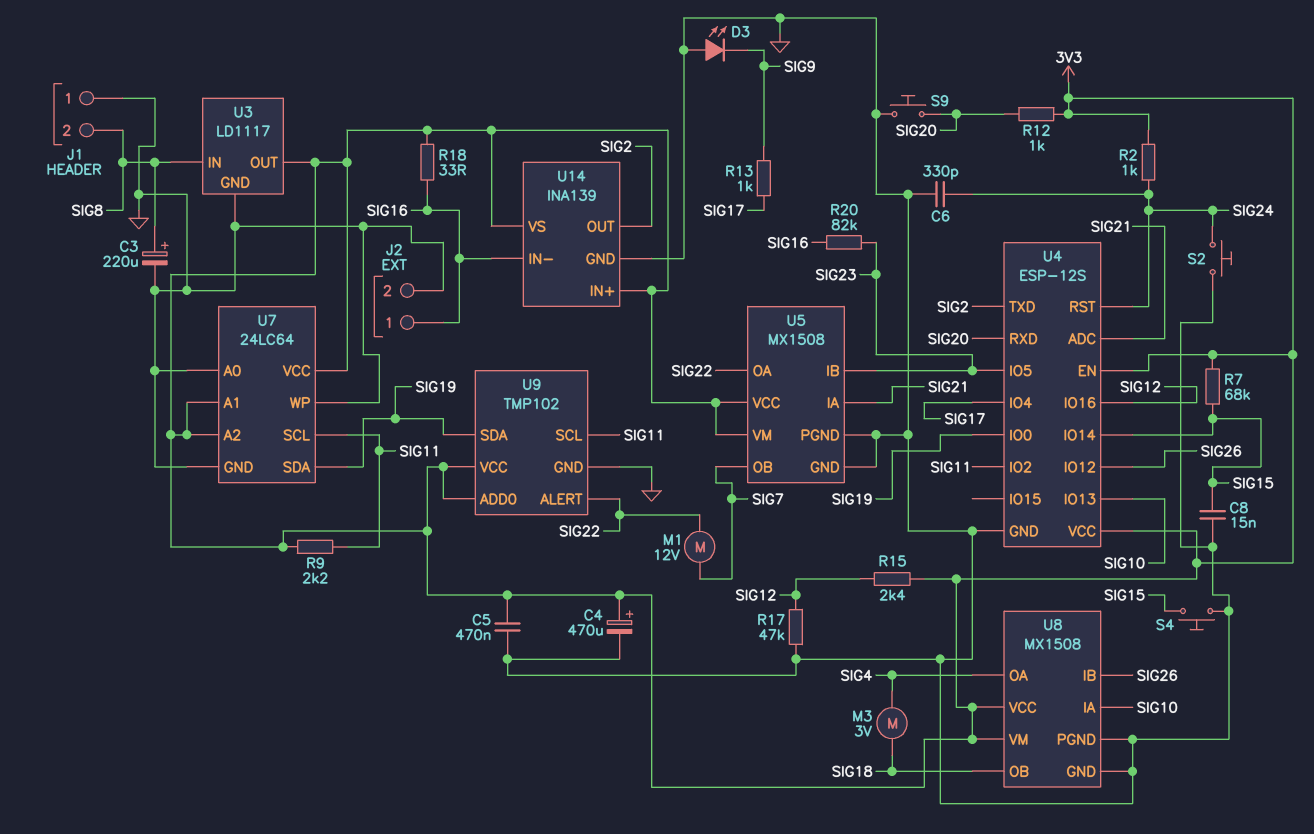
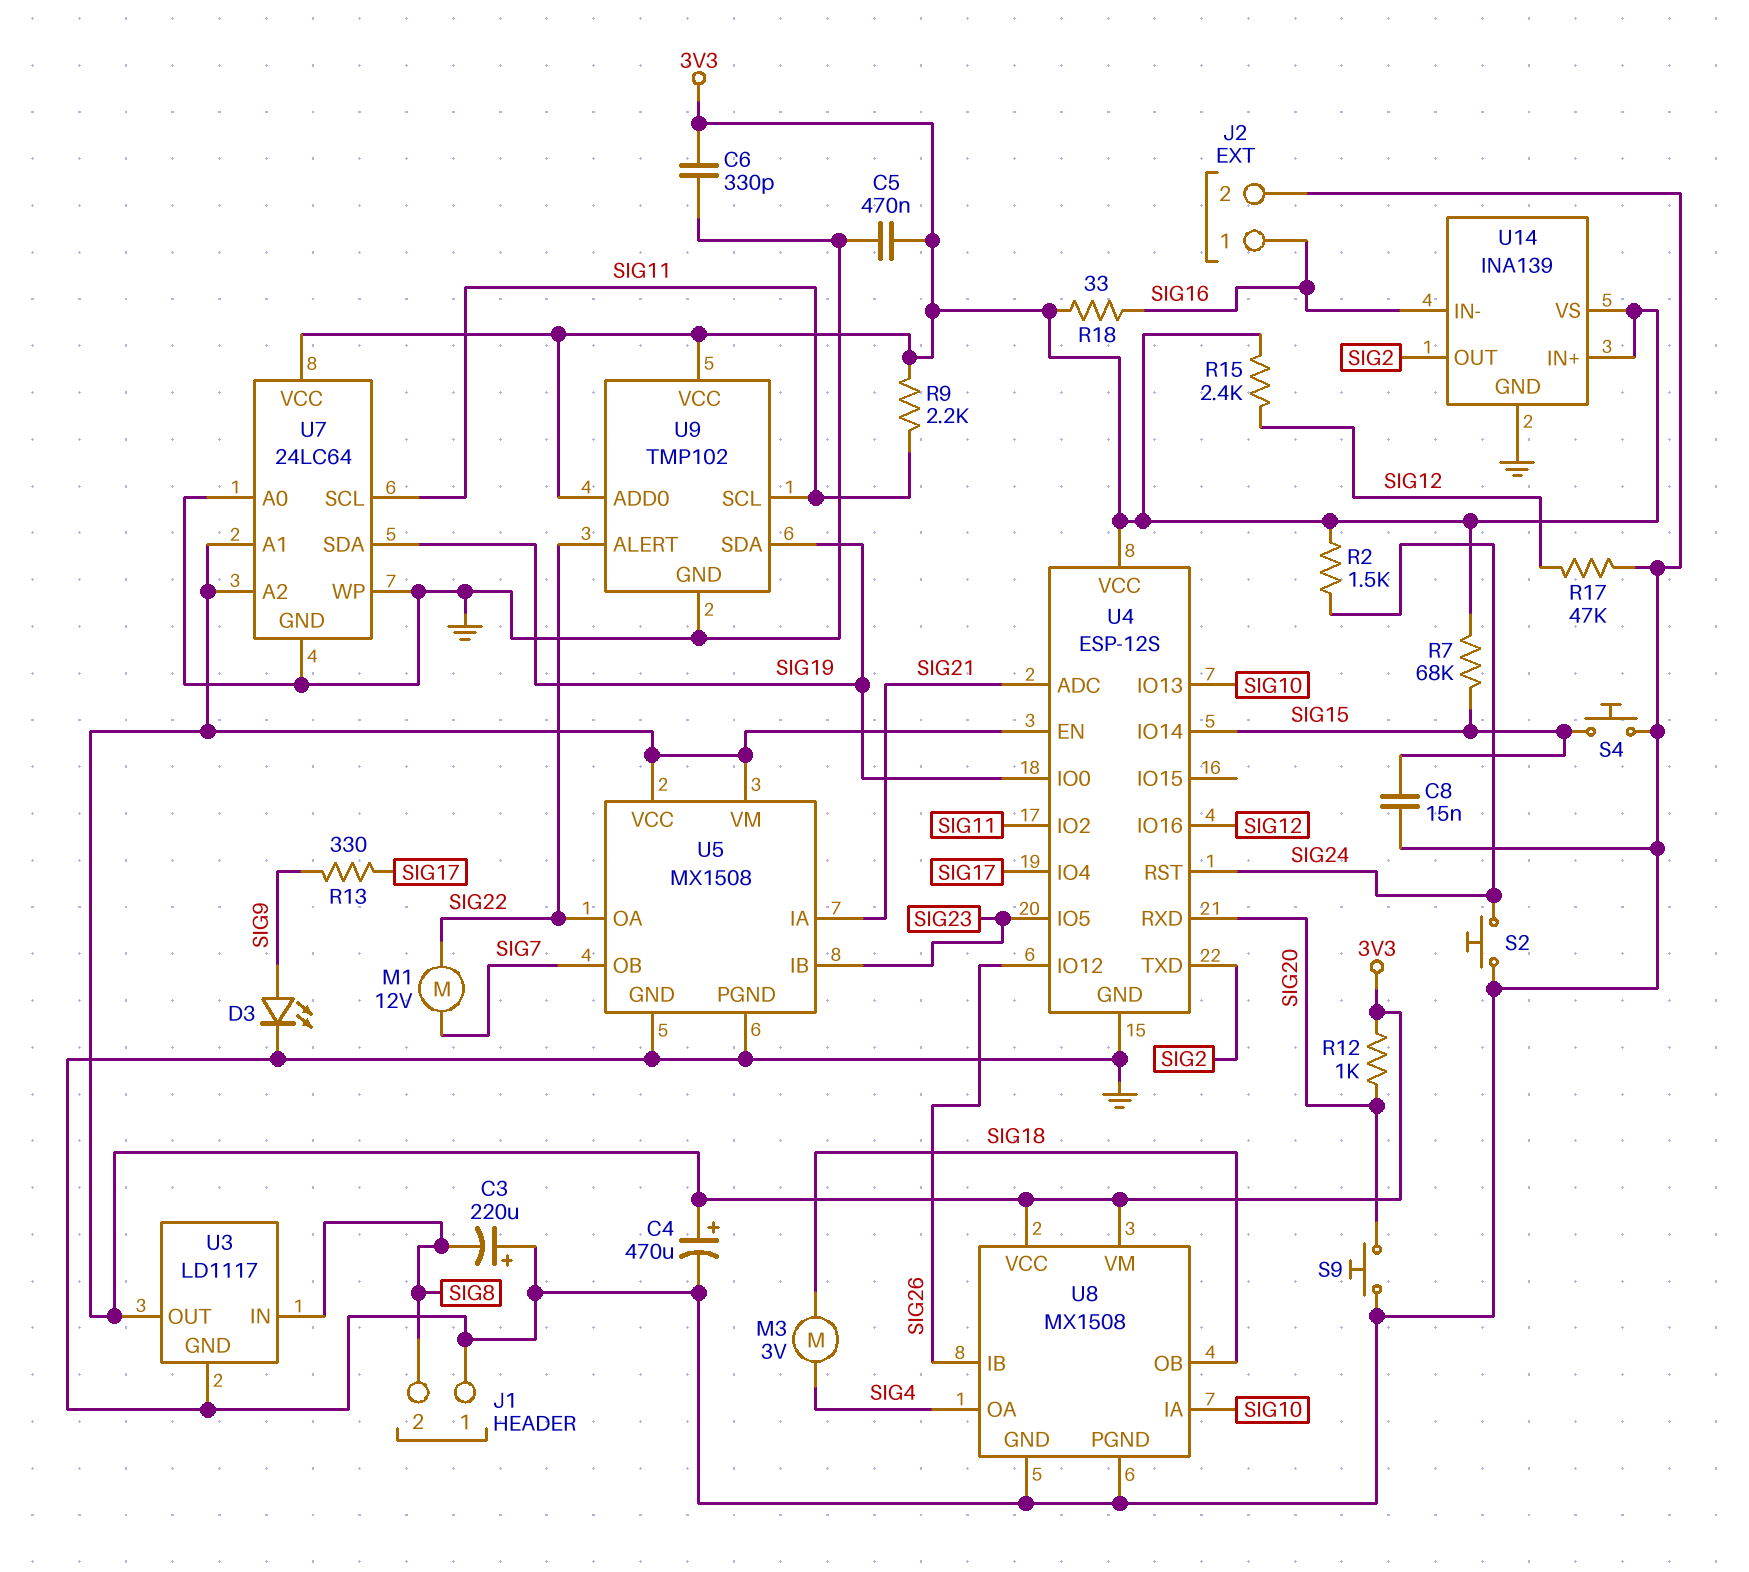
C3: 220uF (plus SIG8, minus GND) -> 220uF (plus GND, minus SIG8)
C6: 330pF (GND, SIG24) -> 330pF (3V3, GND)
D3: LED (A GND, K SIG9) -> LED (A SIG9, K GND)
R2: 1k (3V3, SIG24) -> 1.5k (3V3, SIG24)
R13: 1k (SIG9, SIG17) -> 330 (SIG9, SIG17)
R20: 82k (SIG16, SIG23) -> none

